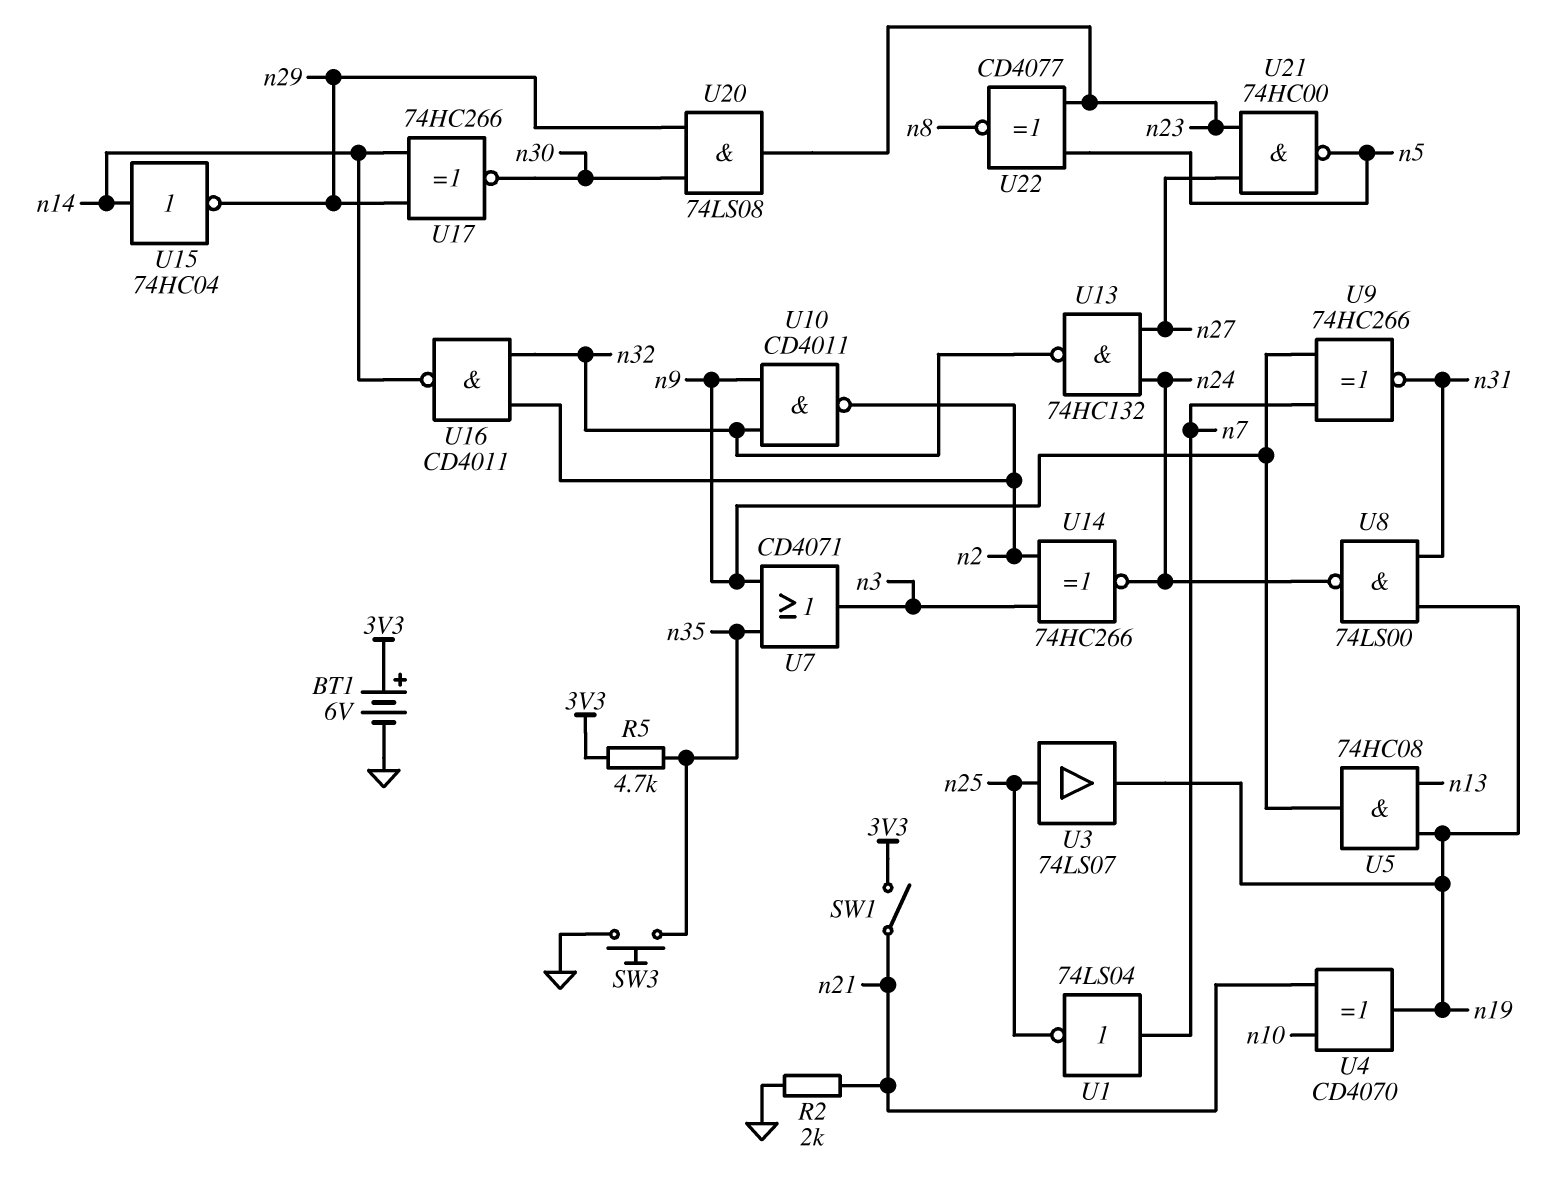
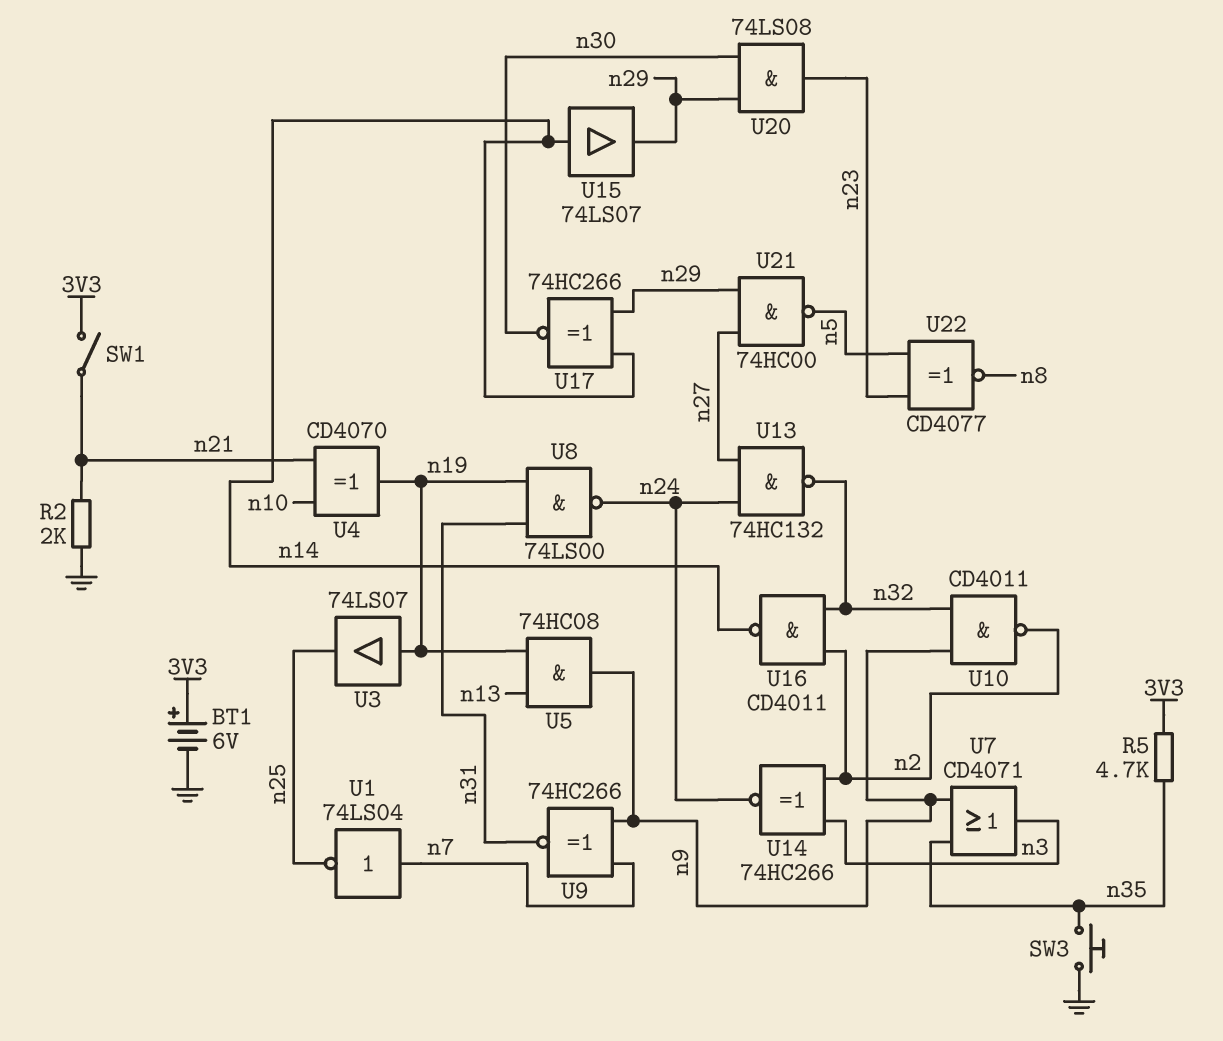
U3: buffer 74LS07 (in n25, out n19) -> buffer 74LS07 (in n19, out n25)
U15: NOT 74HC04 (in n14, out n29) -> buffer 74LS07 (in n14, out n29)
U21: NAND 74HC00 (in n23, in n27, out n5) -> NAND 74HC00 (in n27, in n29, out n5)

